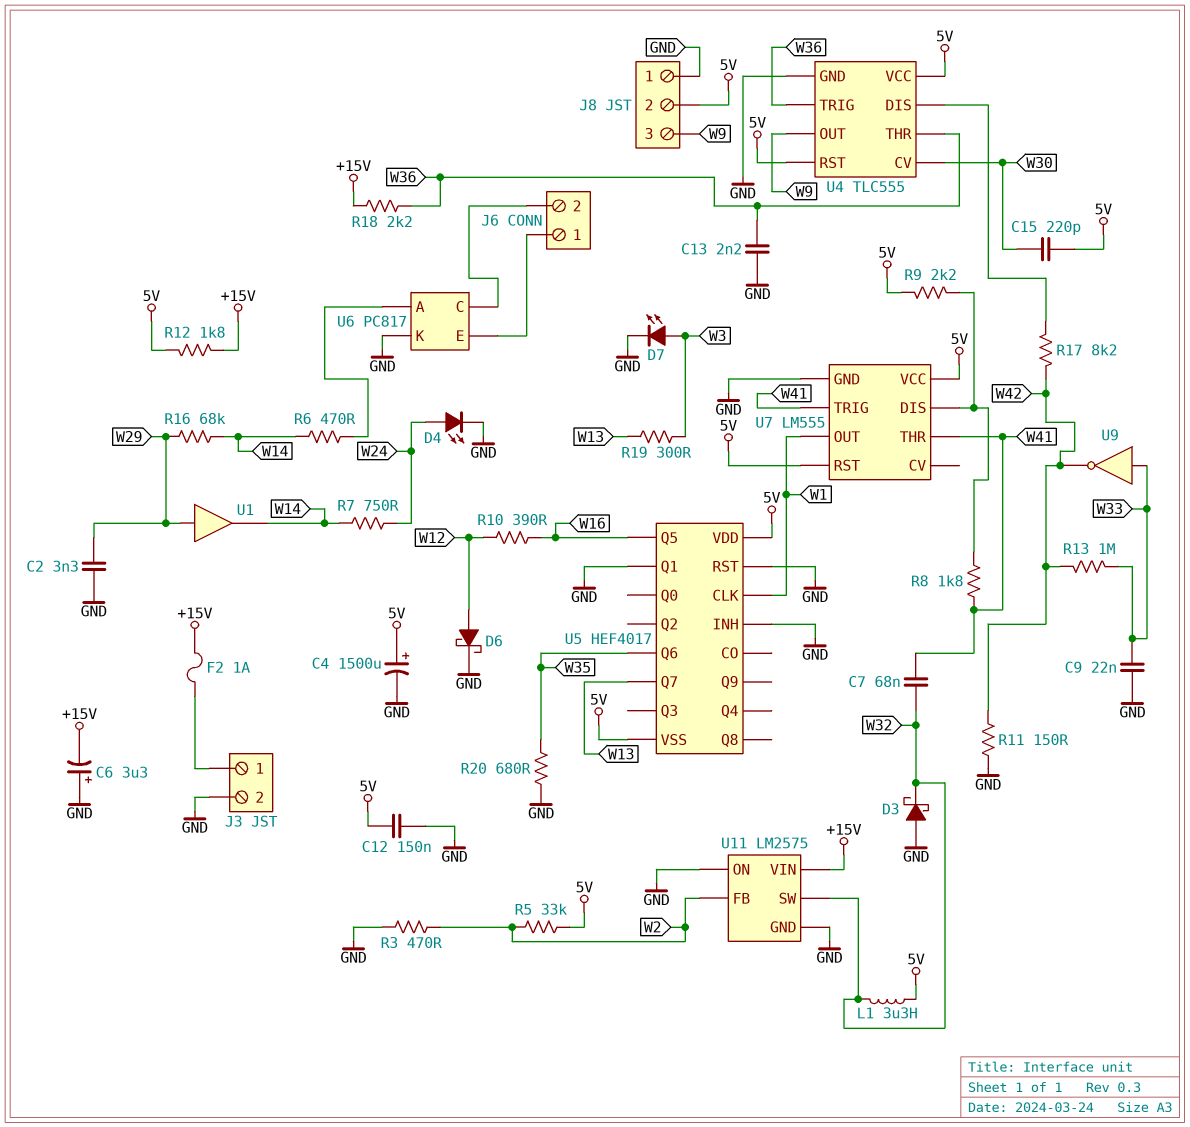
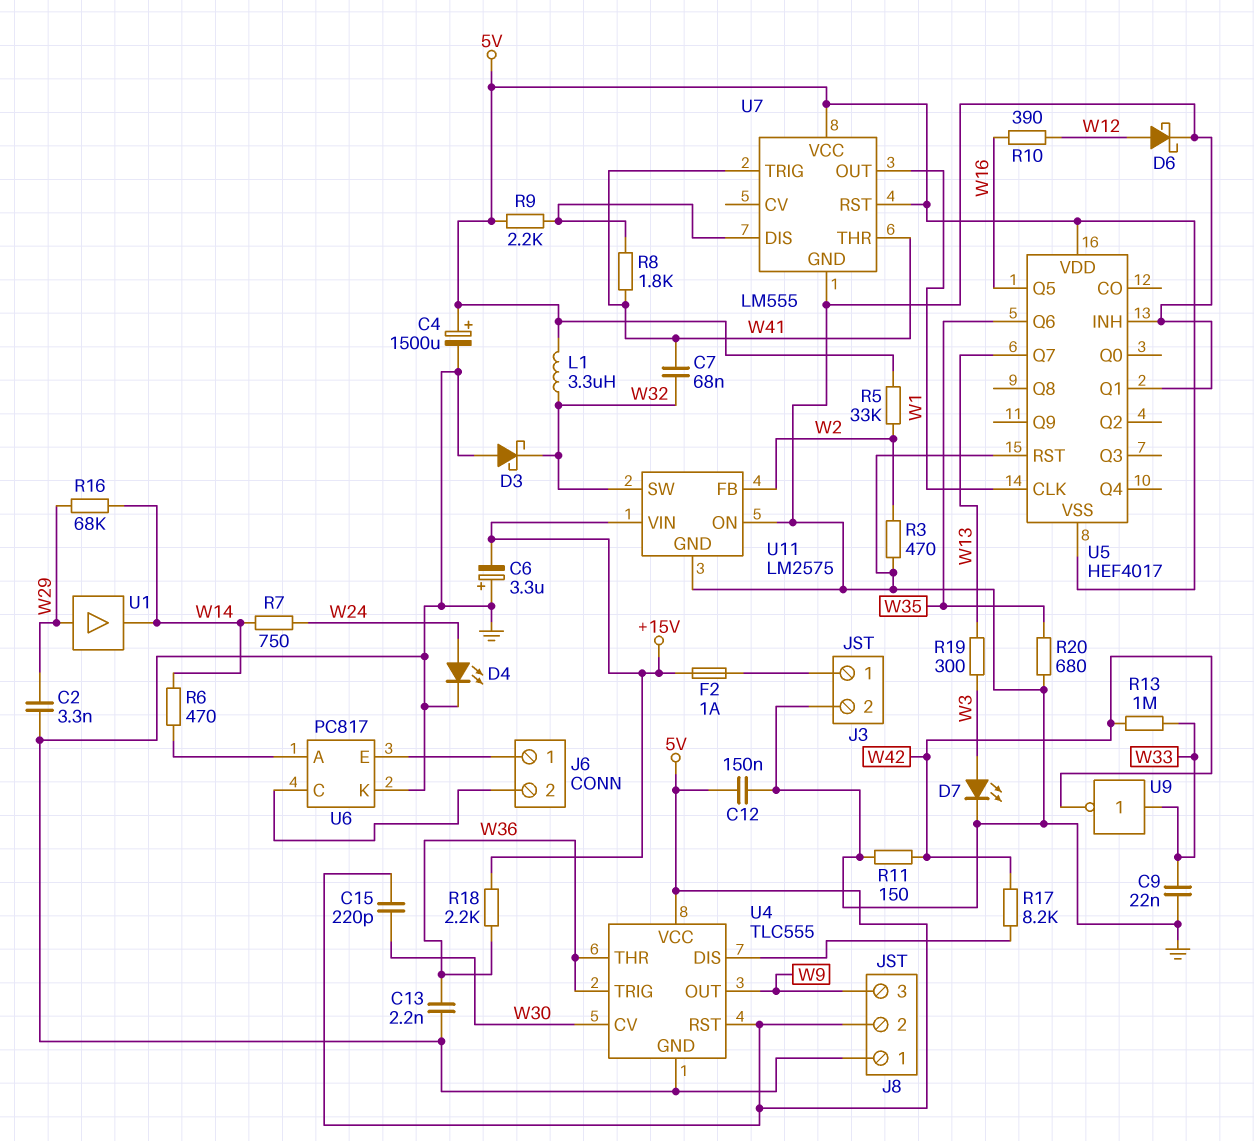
R12: 1.8k (+15V, 5V) -> none

